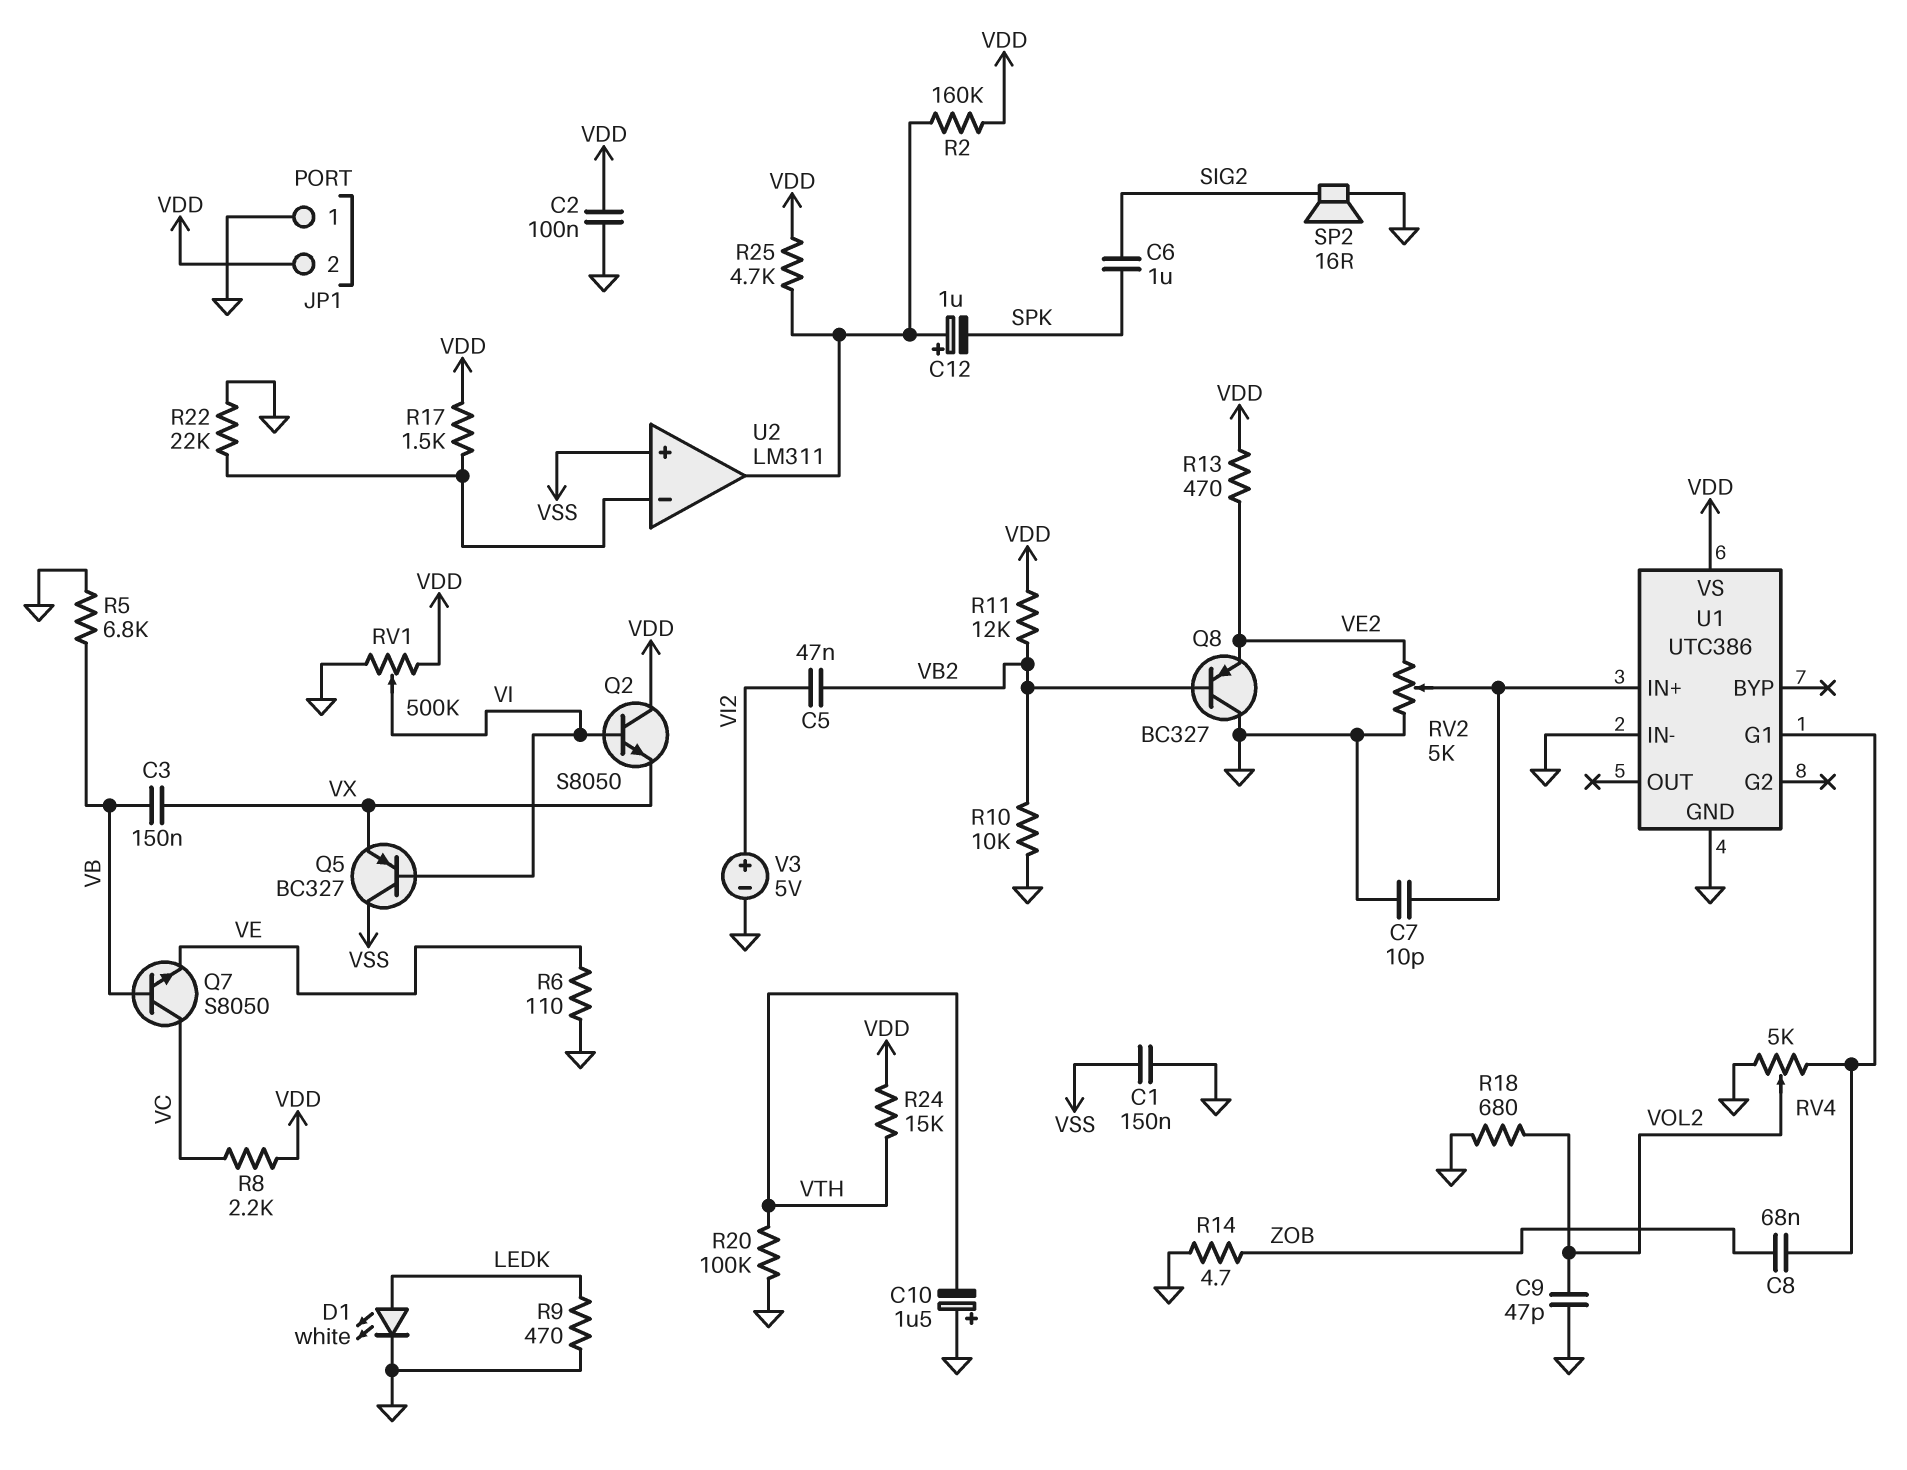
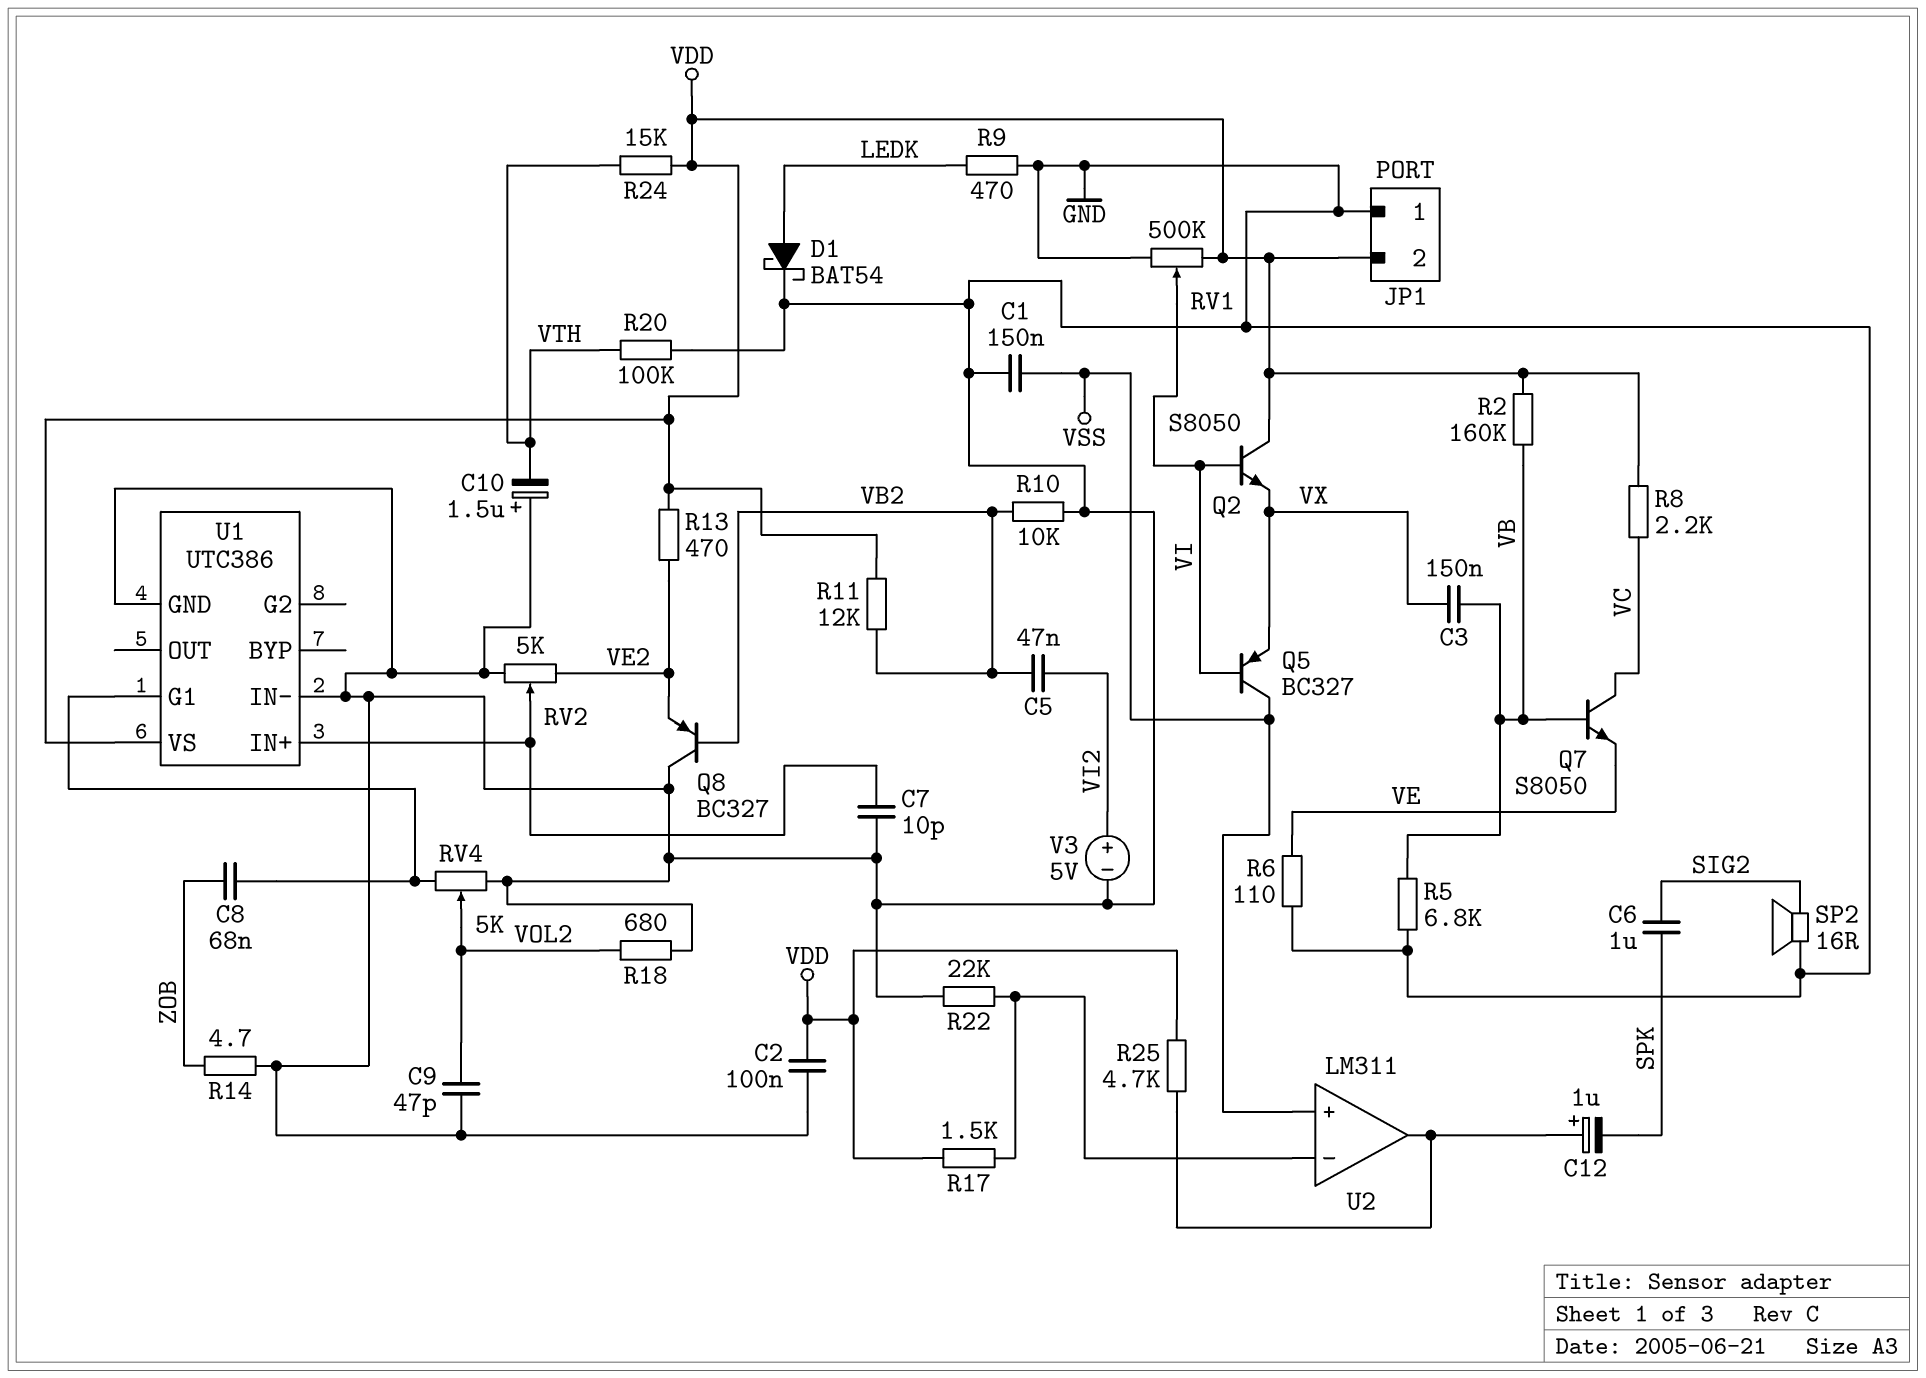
D1: LED white (A LEDK, K GND) -> schottky BAT54 (A LEDK, K GND)
R2: 160k (U2/out, VDD) -> 160k (VB, VDD)

